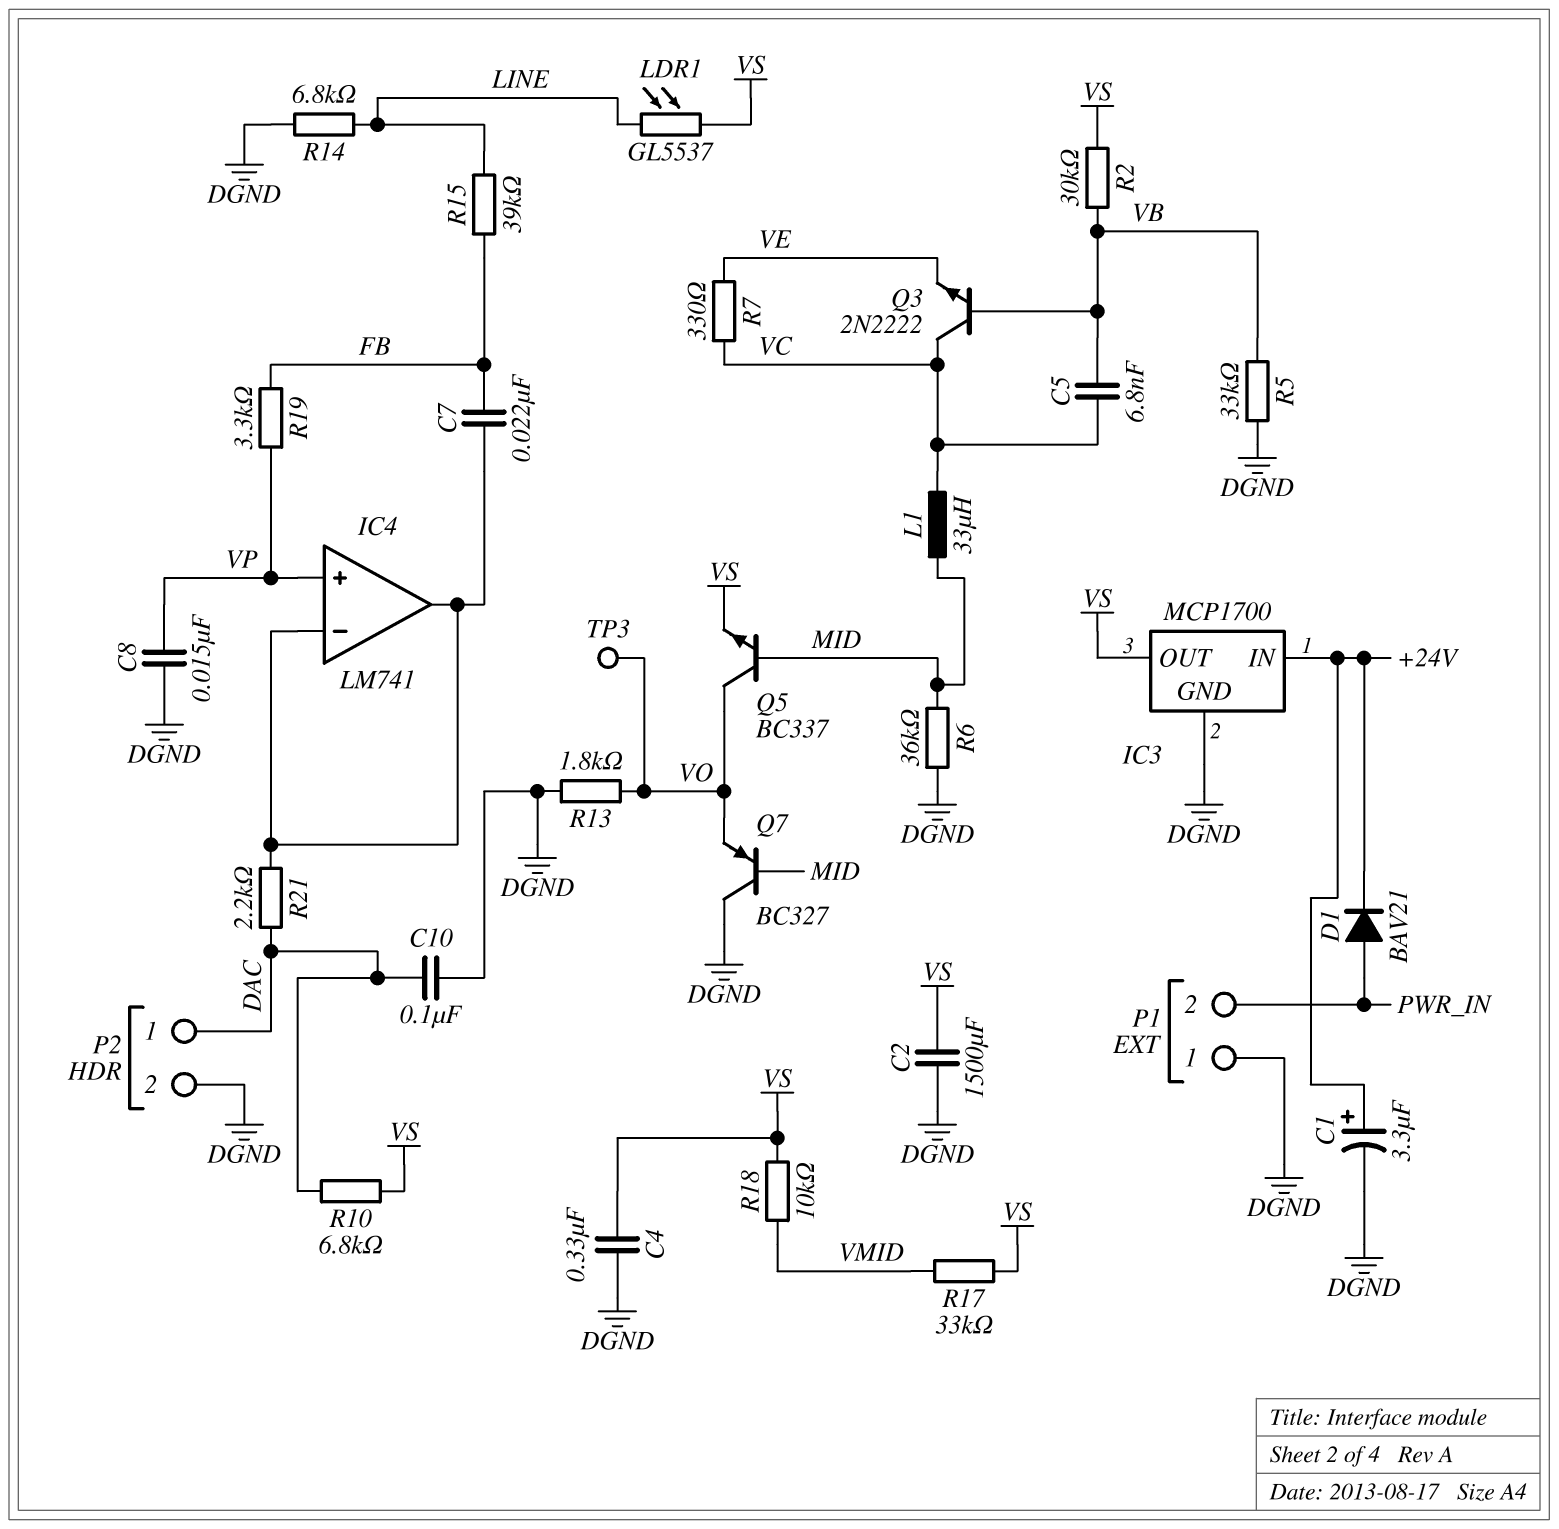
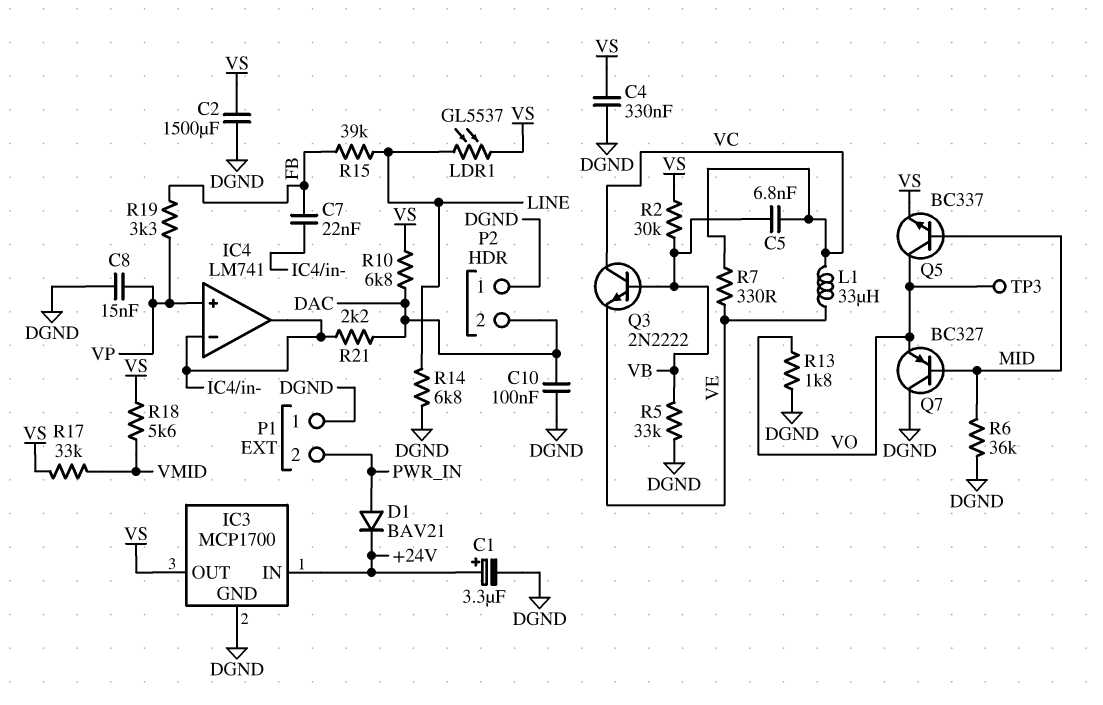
L1: 33uH (MID, VC) -> 33uH (VC, VE)
P2 pin 1: DAC -> DGND
P2 pin 2: DGND -> DAC
R18: 10k (VMID, VS) -> 5.6k (VMID, VS)

